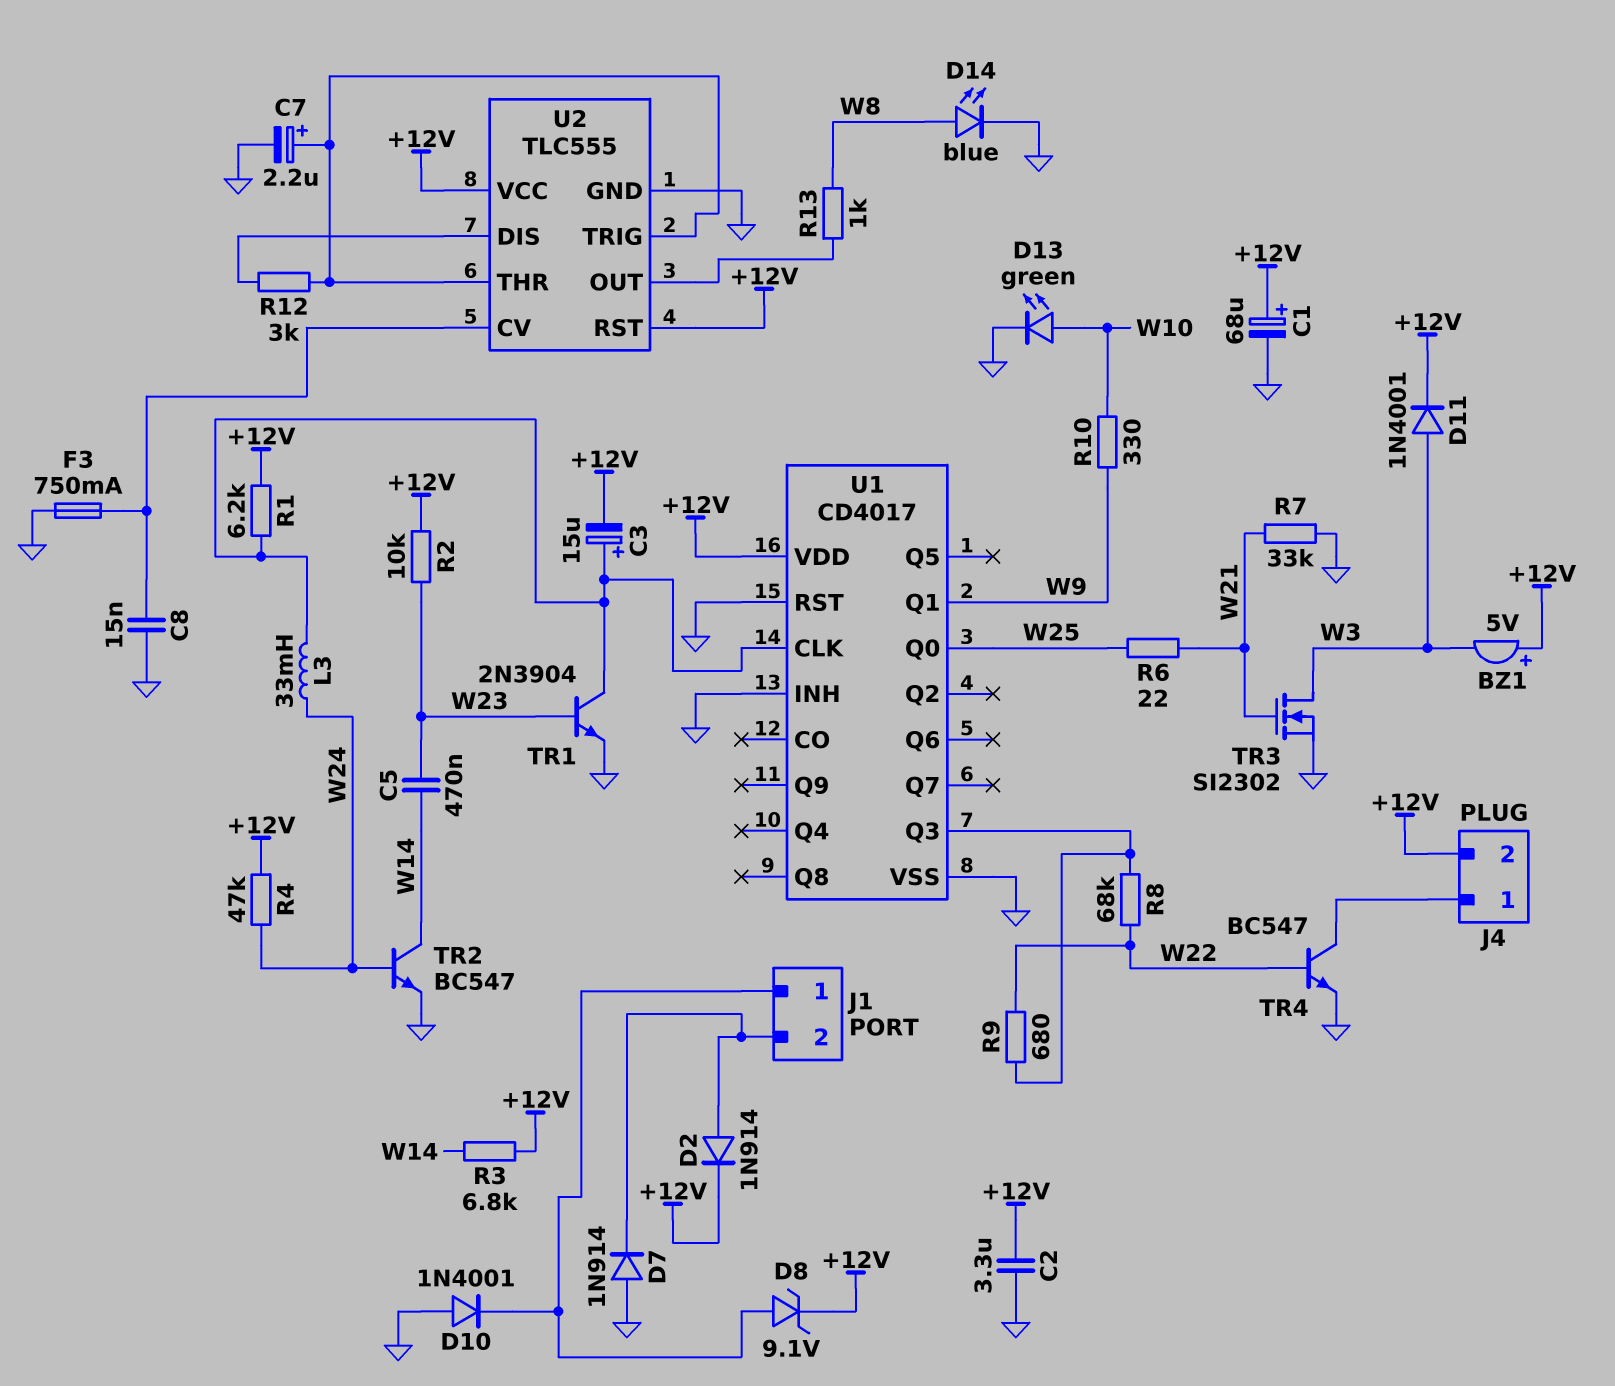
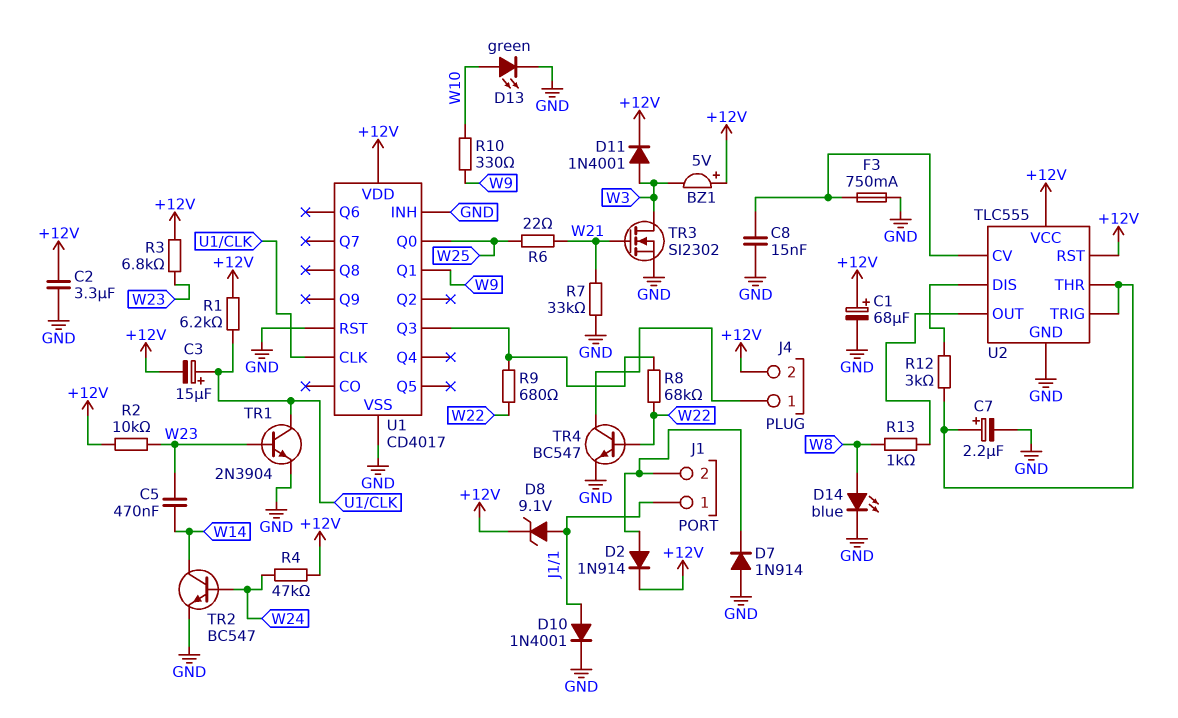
D10: diode 1N4001 (A GND, K J1/1) -> diode 1N4001 (A J1/1, K GND)
L3: 33mH (U1/CLK, W24) -> none
R3: 6.8k (+12V, W14) -> 6.8k (+12V, W23)

